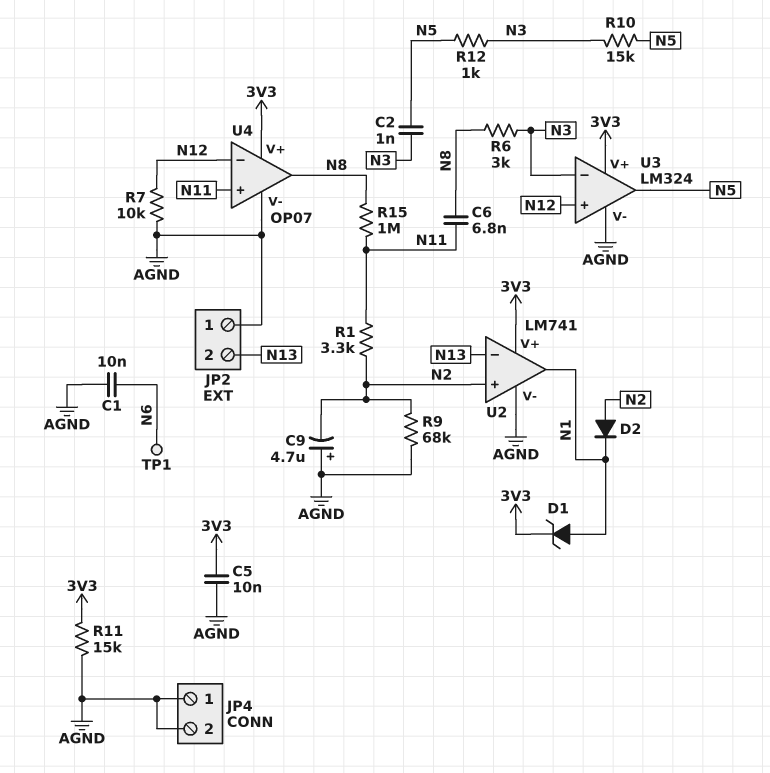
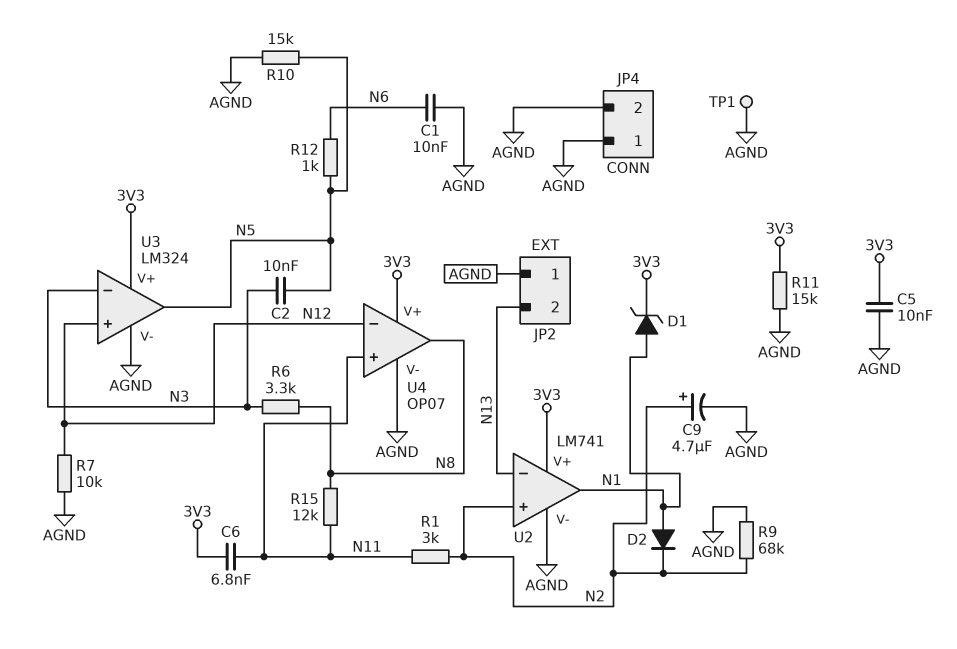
C2: 1nF (N3, N5) -> 10nF (N3, N5)
C6: 6.8nF (N8, N11) -> 6.8nF (3V3, N11)
C9: 4.7uF (plus AGND, minus N2) -> 4.7uF (plus N2, minus AGND)
D2: diode (A N2, K N1) -> diode (A N1, K N2)
R1: 3.3k (N2, N11) -> 3k (N2, N11)
R6: 3k (N3, N8) -> 3.3k (N3, N8)
R10: 15k (N3, N5) -> 15k (AGND, N5)
R12: 1k (N3, N5) -> 1k (N5, N6)
R15: 1M (N8, N11) -> 12k (N8, N11)
TP1: test point (N6) -> test point (AGND)

